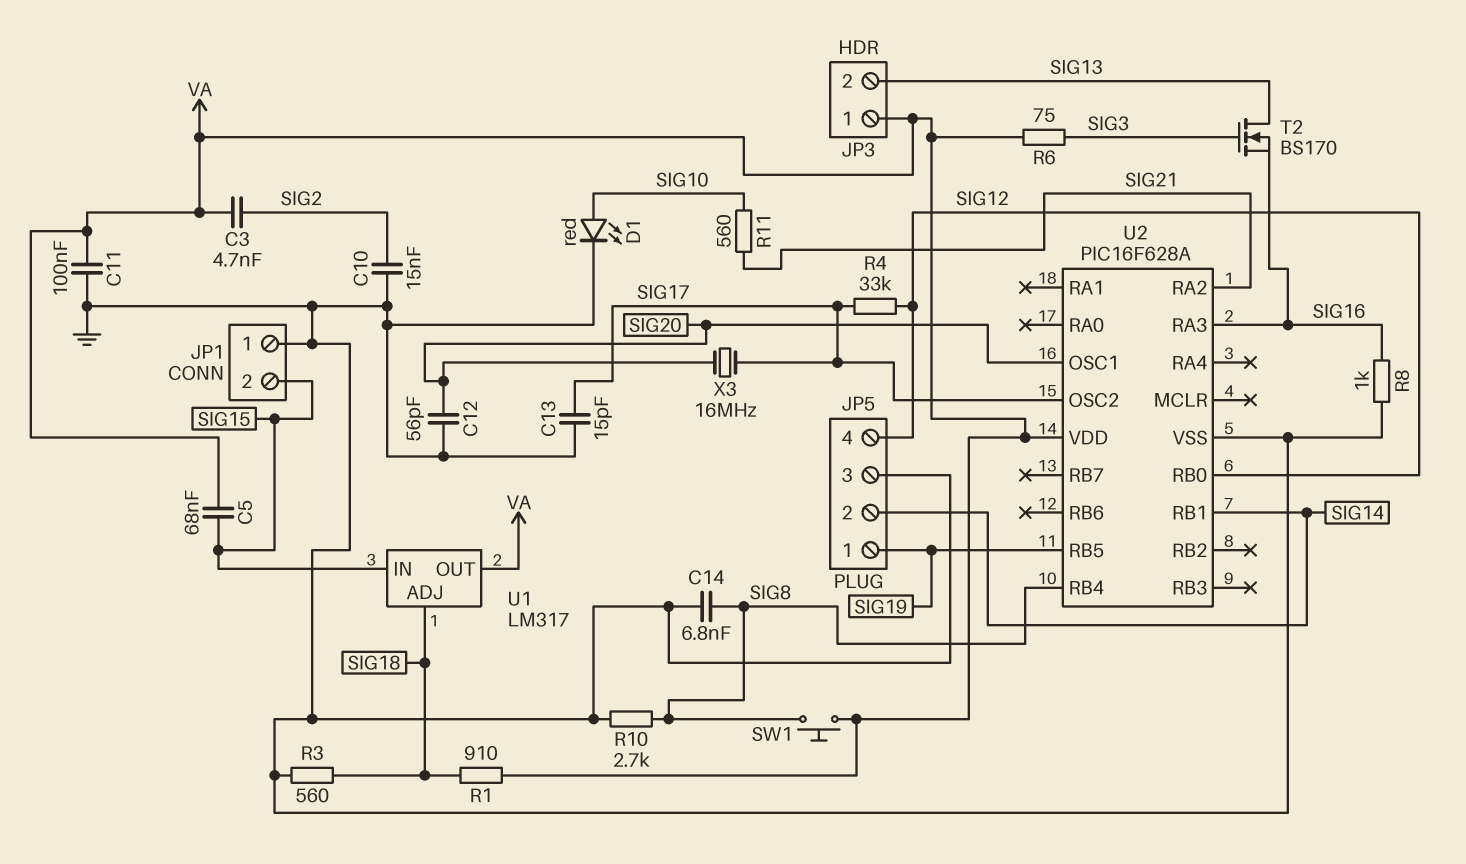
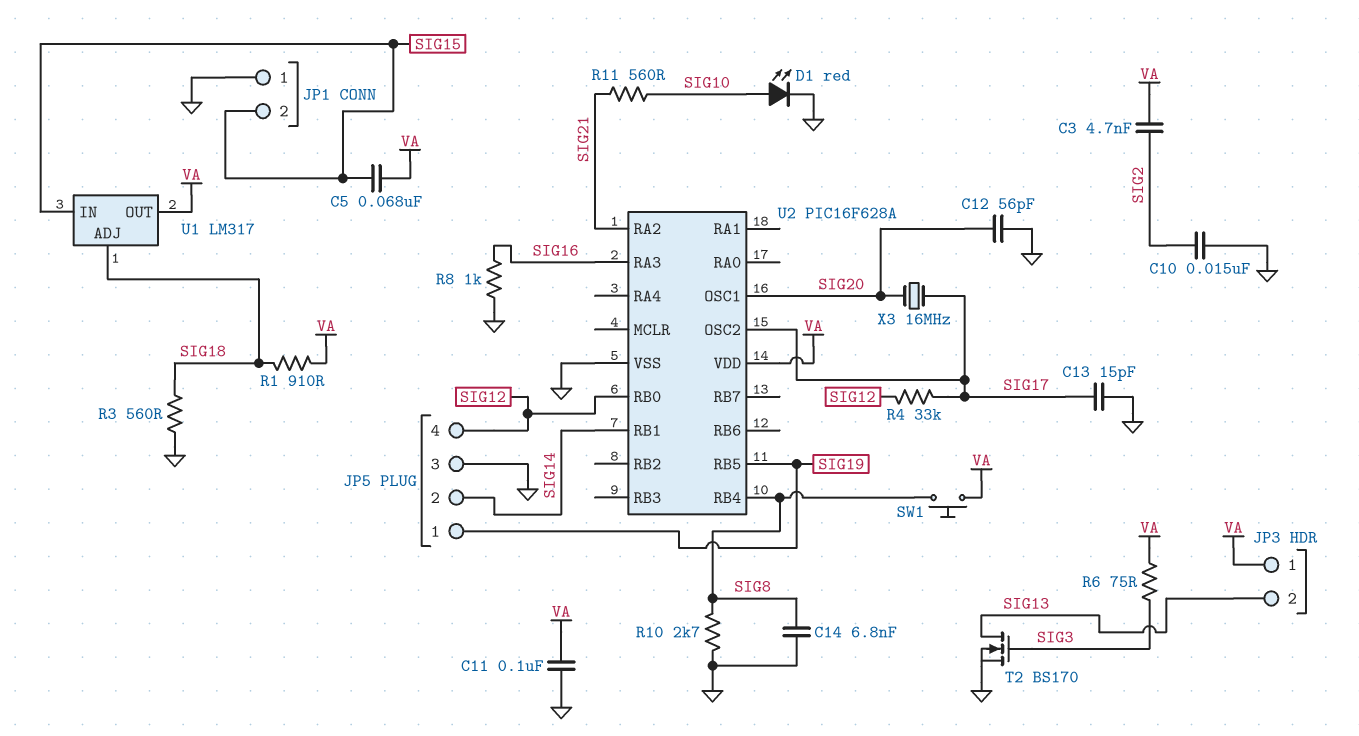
T2: NMOS BS170 (G SIG3, D SIG13, S SIG16) -> NMOS BS170 (G SIG3, D SIG13, S GND)

